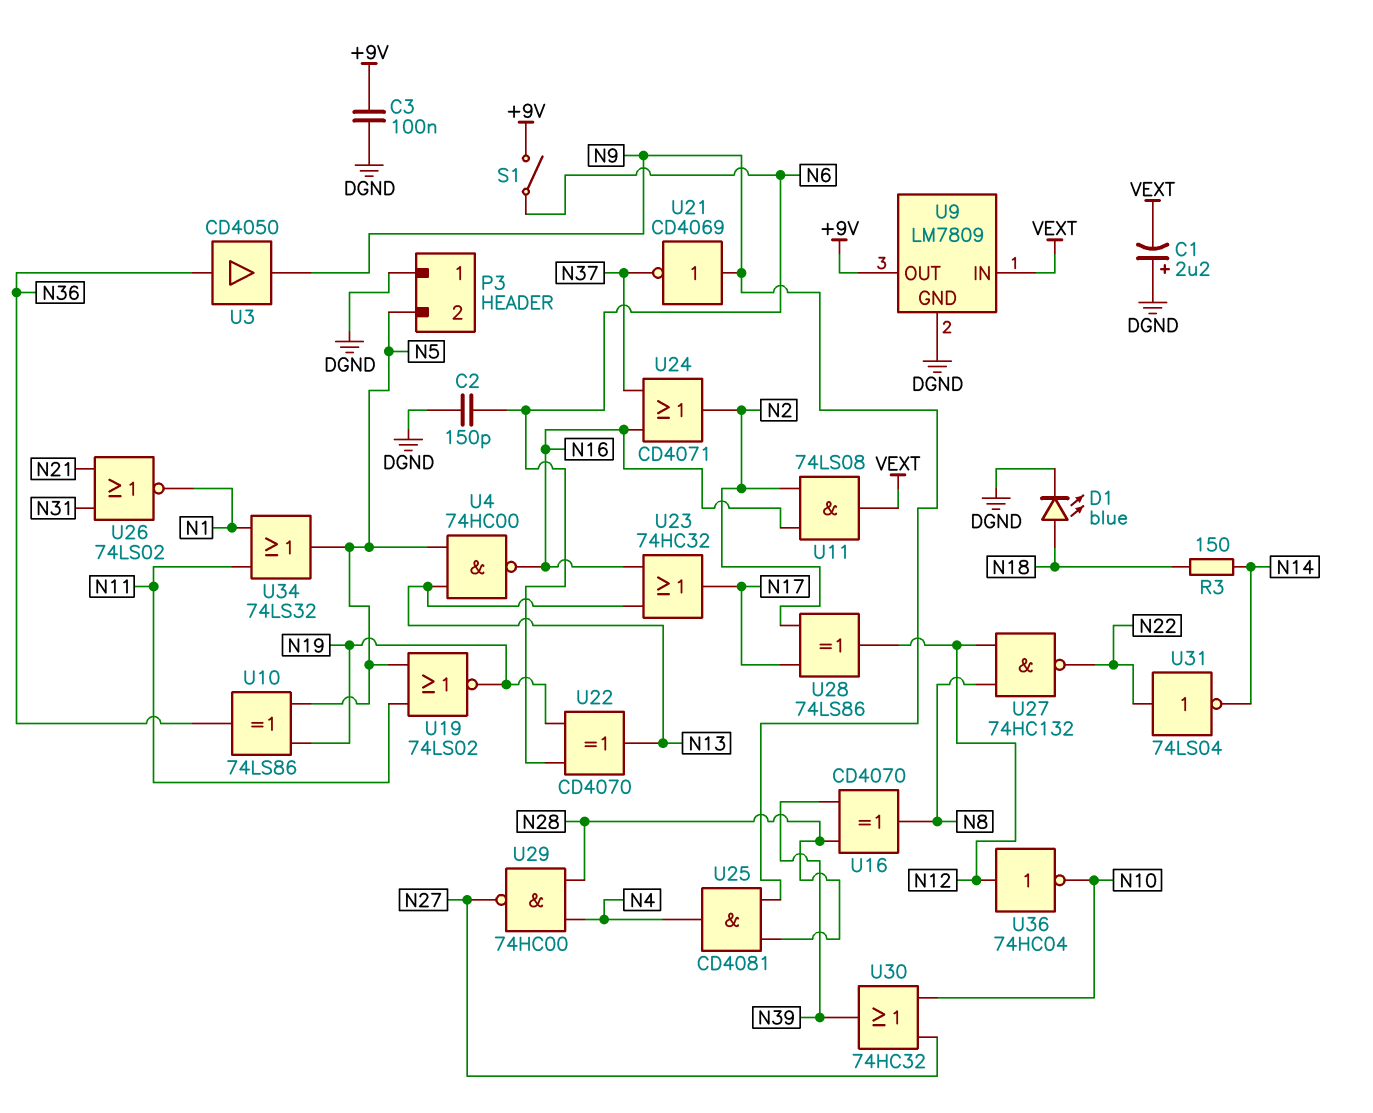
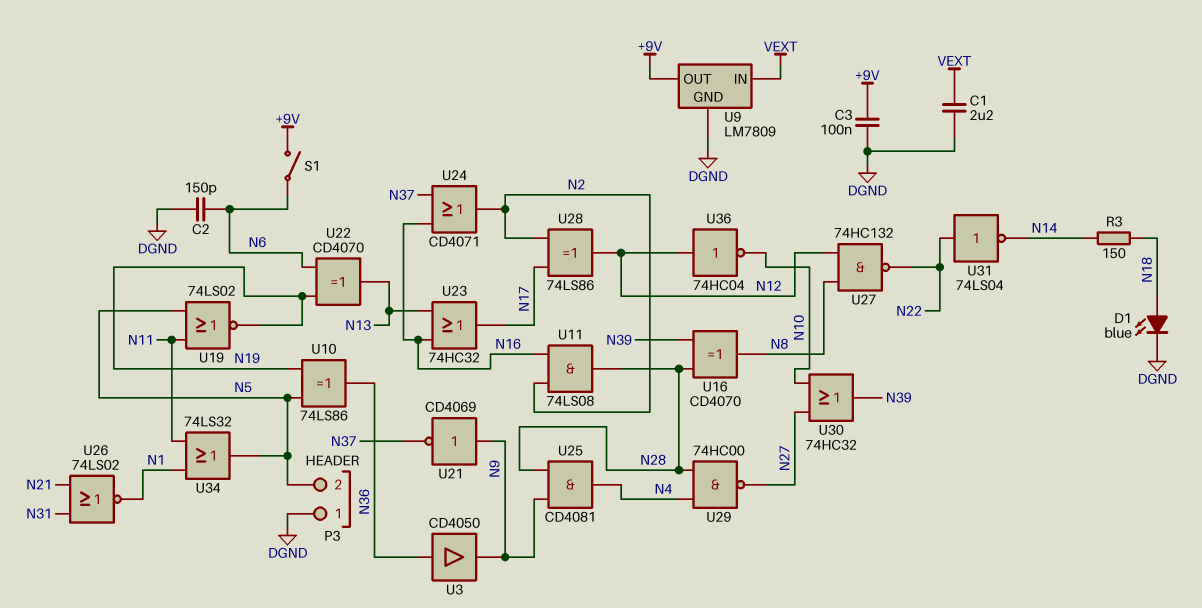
C1: 2.2uF (plus DGND, minus VEXT) -> 2.2uF (DGND, VEXT)
U4: NAND 74HC00 (in N5, in N13, out N16) -> none
U11: AND 74LS08 (in N2, in N16, out VEXT) -> AND 74LS08 (in N2, in N16, out N28)

